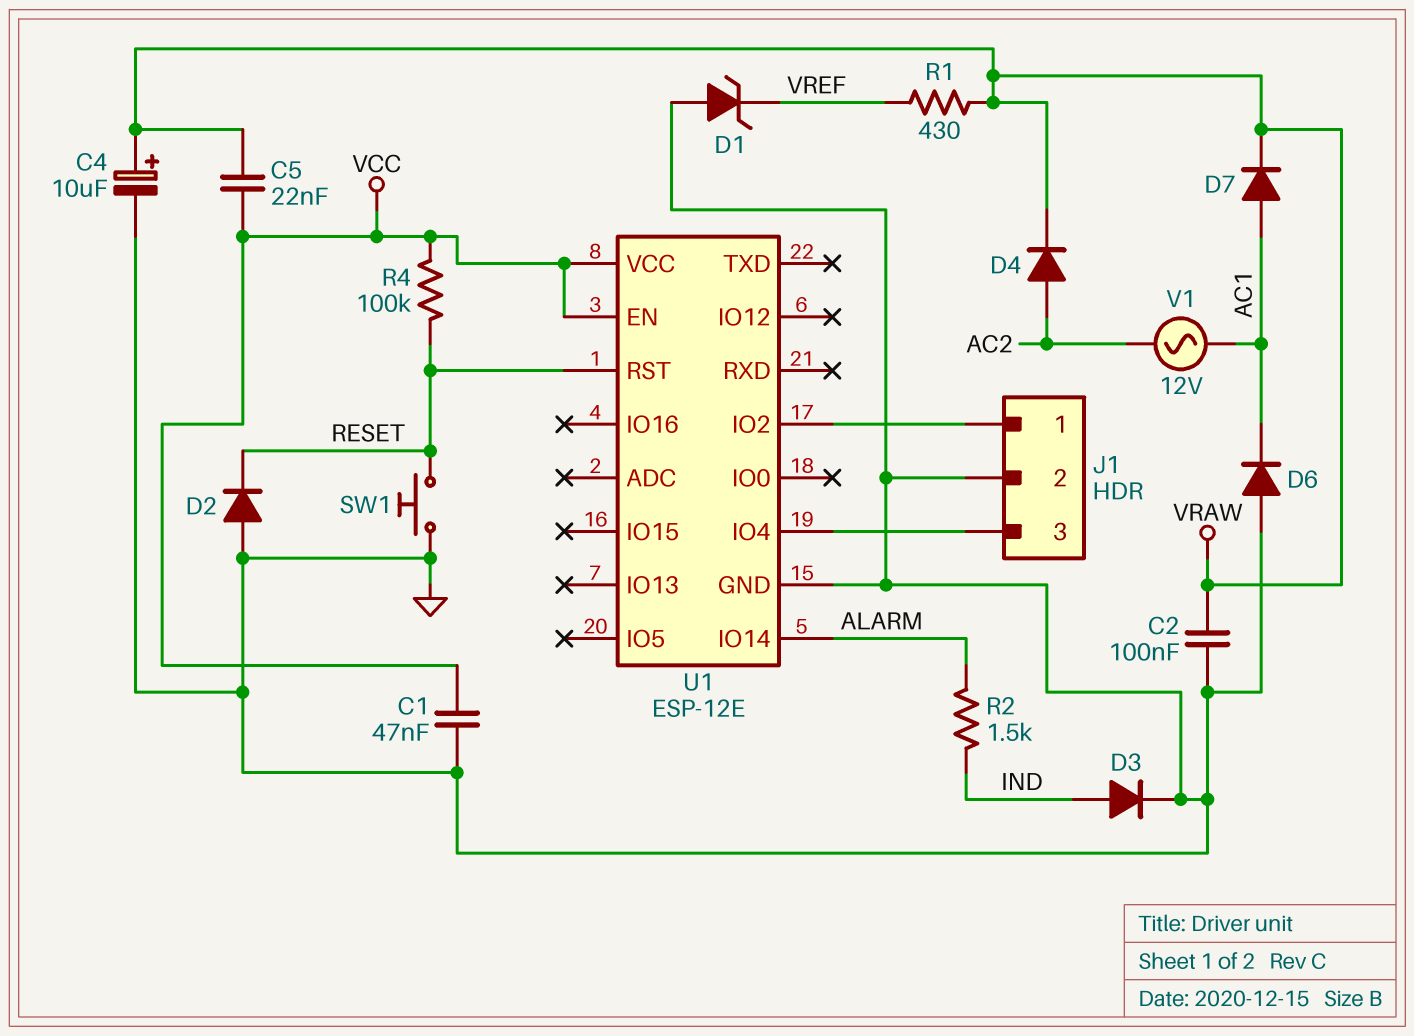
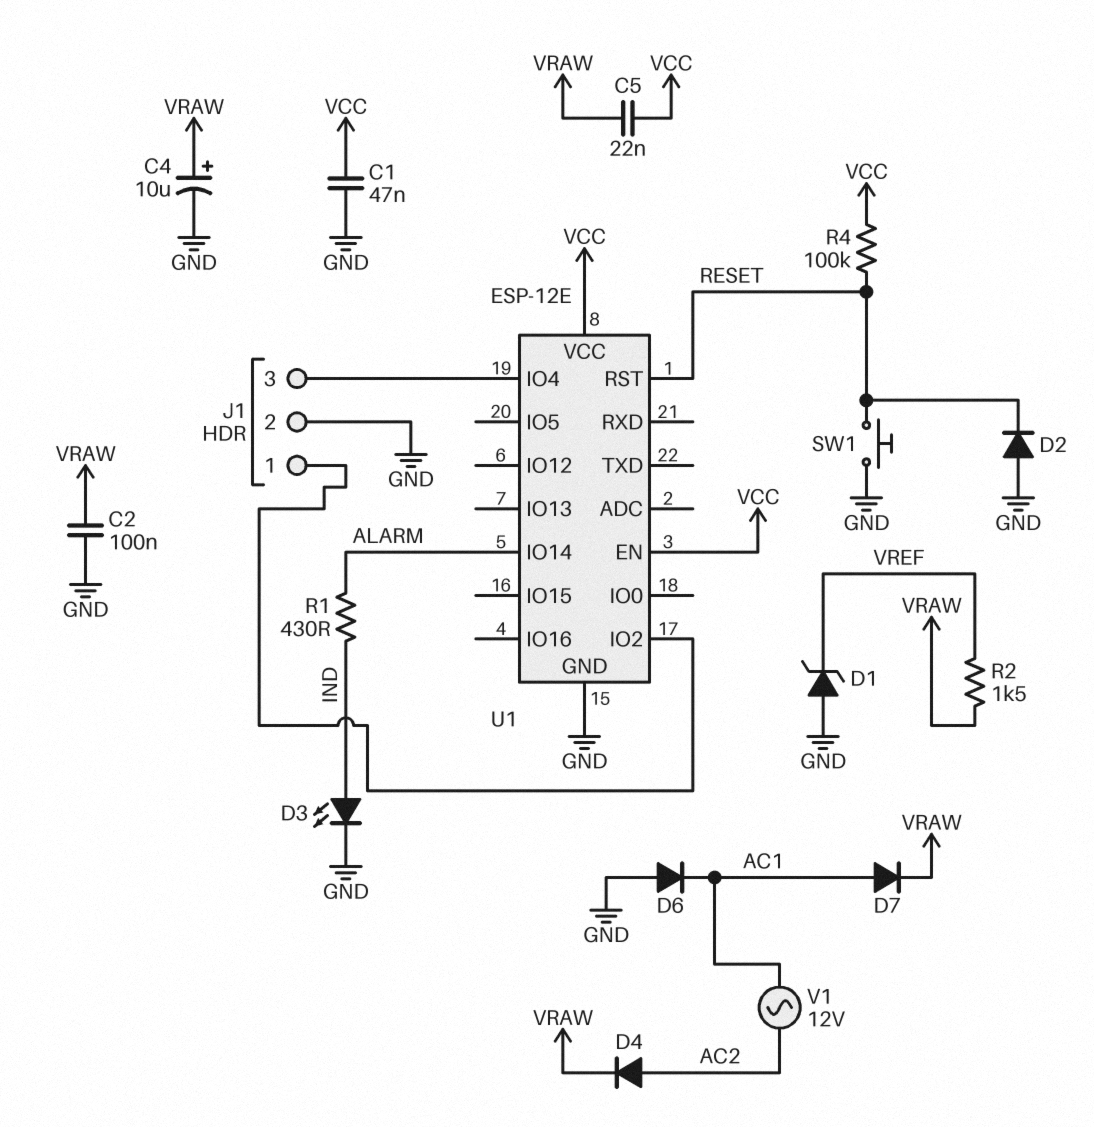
D3: diode (A IND, K GND) -> LED (A IND, K GND)
R1: 430 (VRAW, VREF) -> 430 (ALARM, IND)
R2: 1.5k (ALARM, IND) -> 1.5k (VRAW, VREF)

